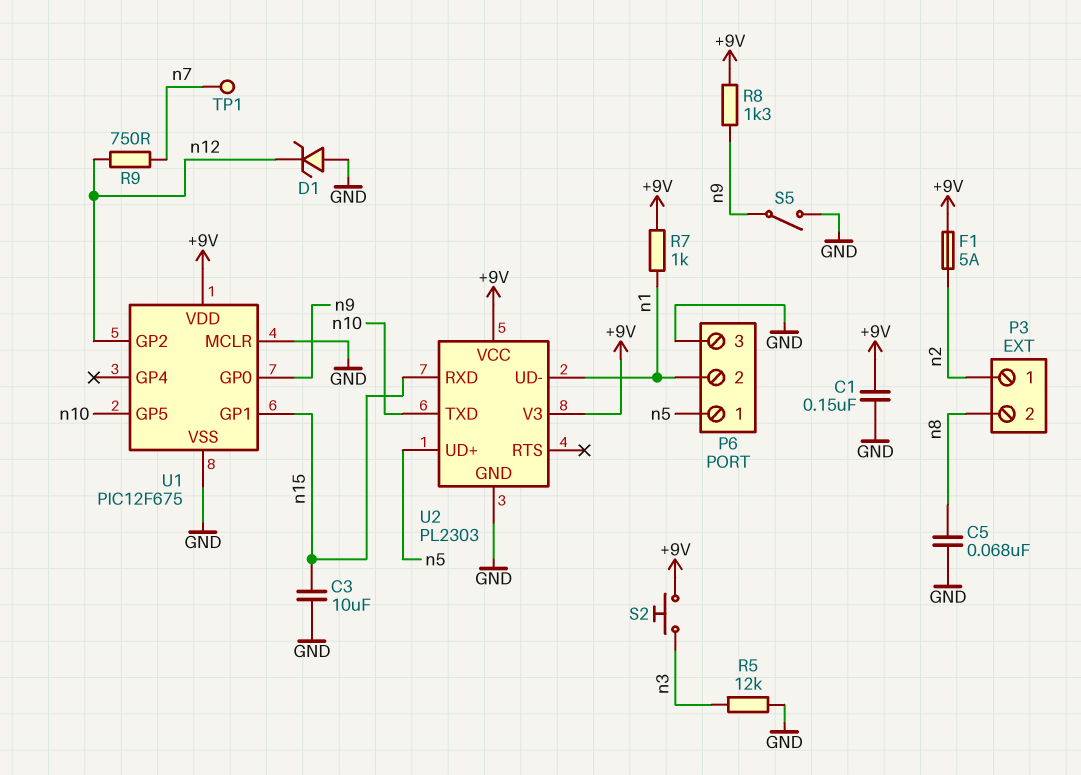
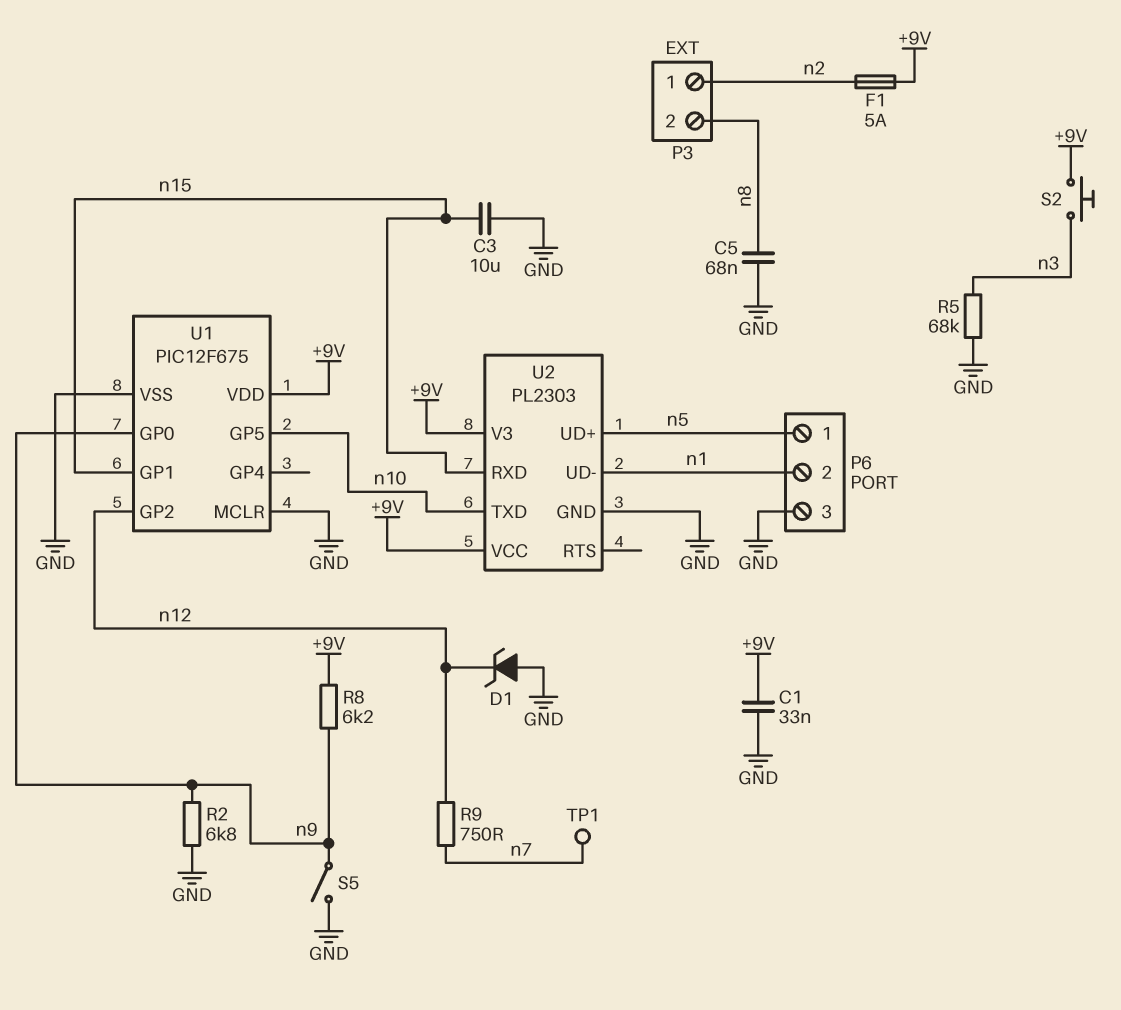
C1: 150nF (+9V, GND) -> 33nF (+9V, GND)
R2: none -> 6.8k (GND, n9)
R5: 12k (GND, n3) -> 68k (GND, n3)
R7: 1k (+9V, n1) -> none
R8: 1.3k (+9V, n9) -> 6.2k (+9V, n9)

